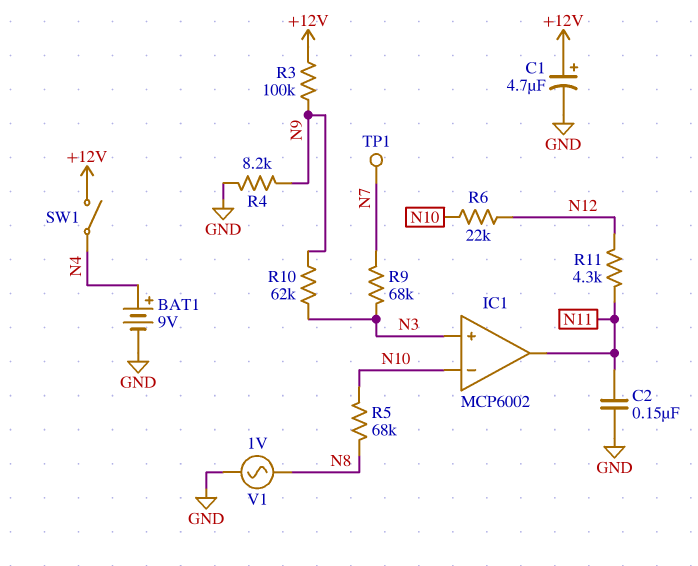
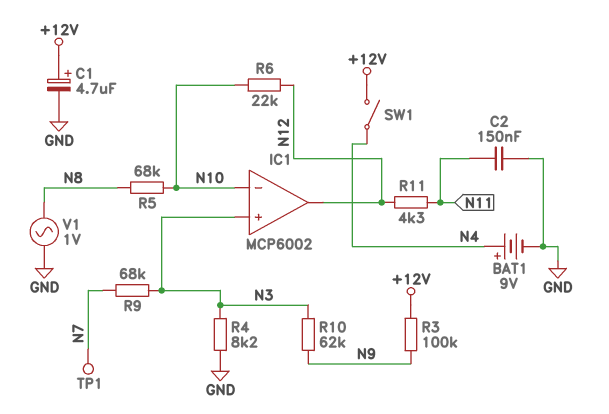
IC1 pin out: N11 -> N12
R4: 8.2k (GND, N9) -> 8.2k (GND, N3)

